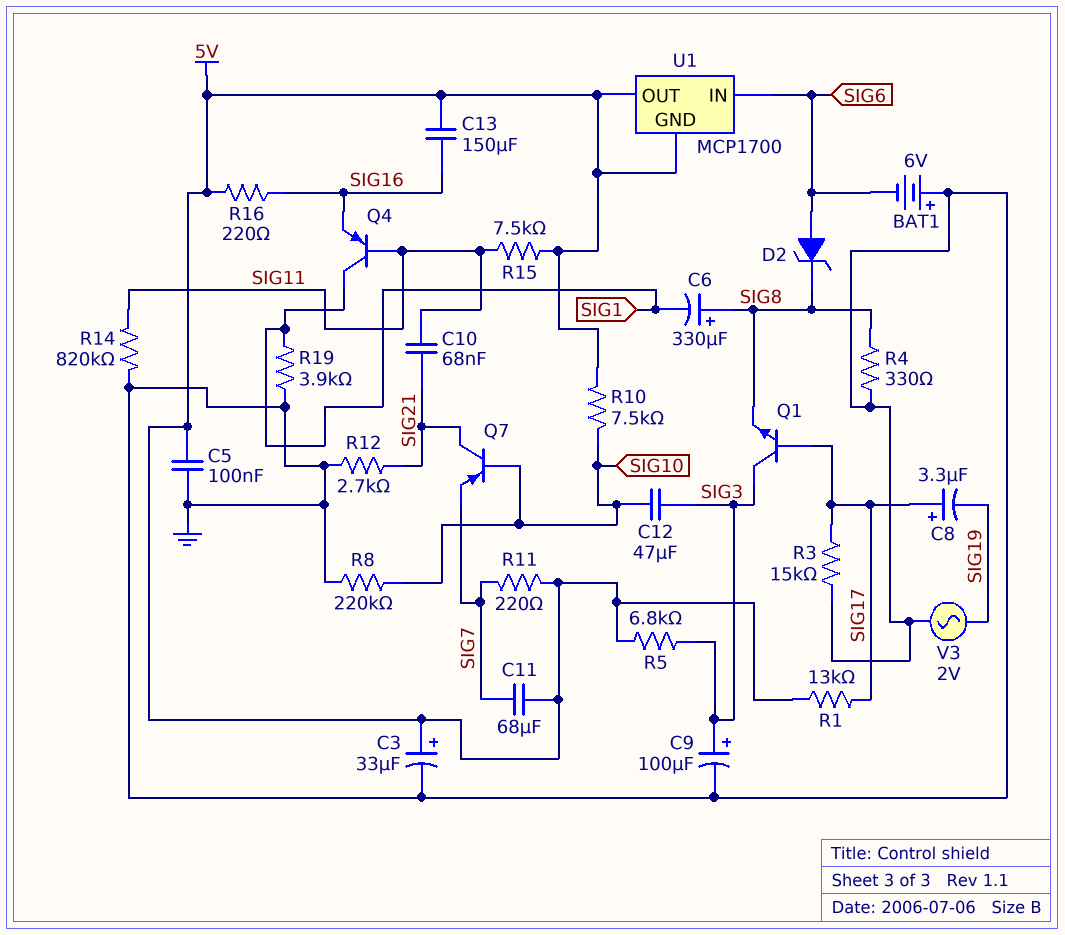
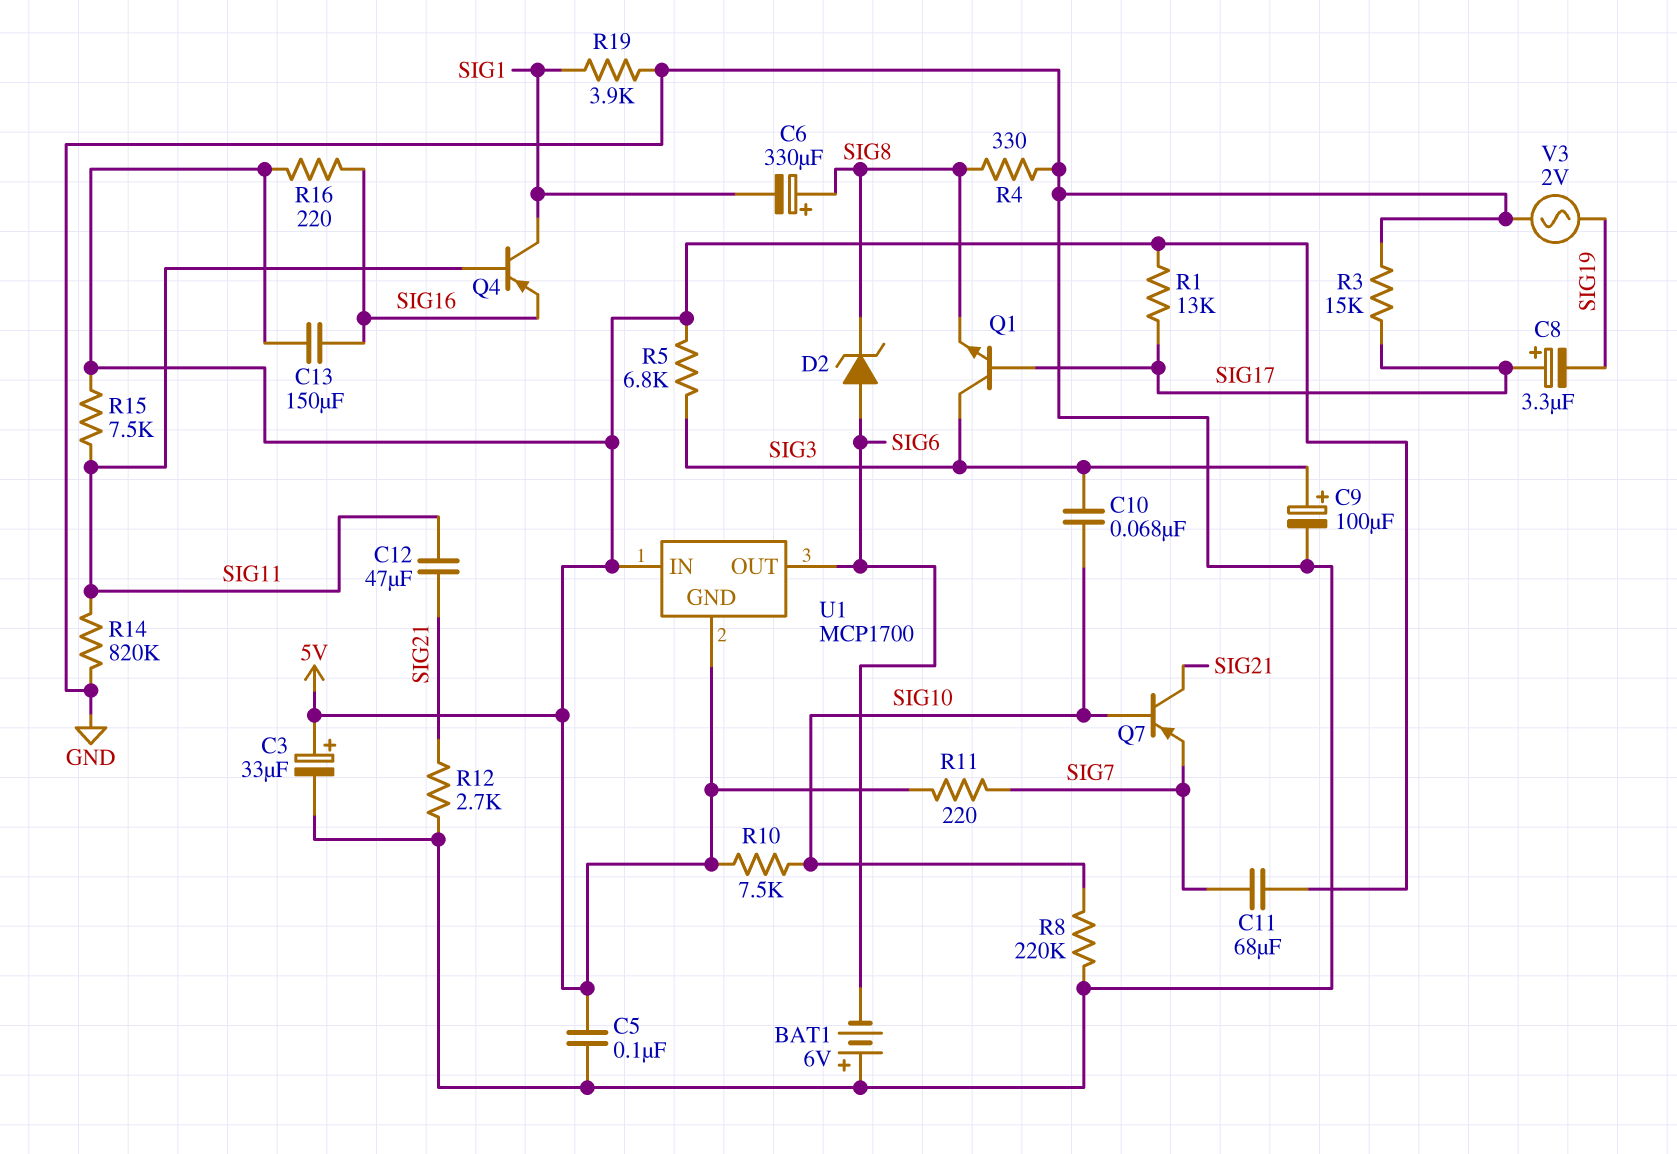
C10: 68nF (SIG11, SIG21) -> 68nF (SIG3, SIG10)
C12: 47uF (SIG3, SIG10) -> 47uF (SIG11, SIG21)
U1 pin IN: SIG6 -> 5V
U1 pin OUT: 5V -> SIG6

